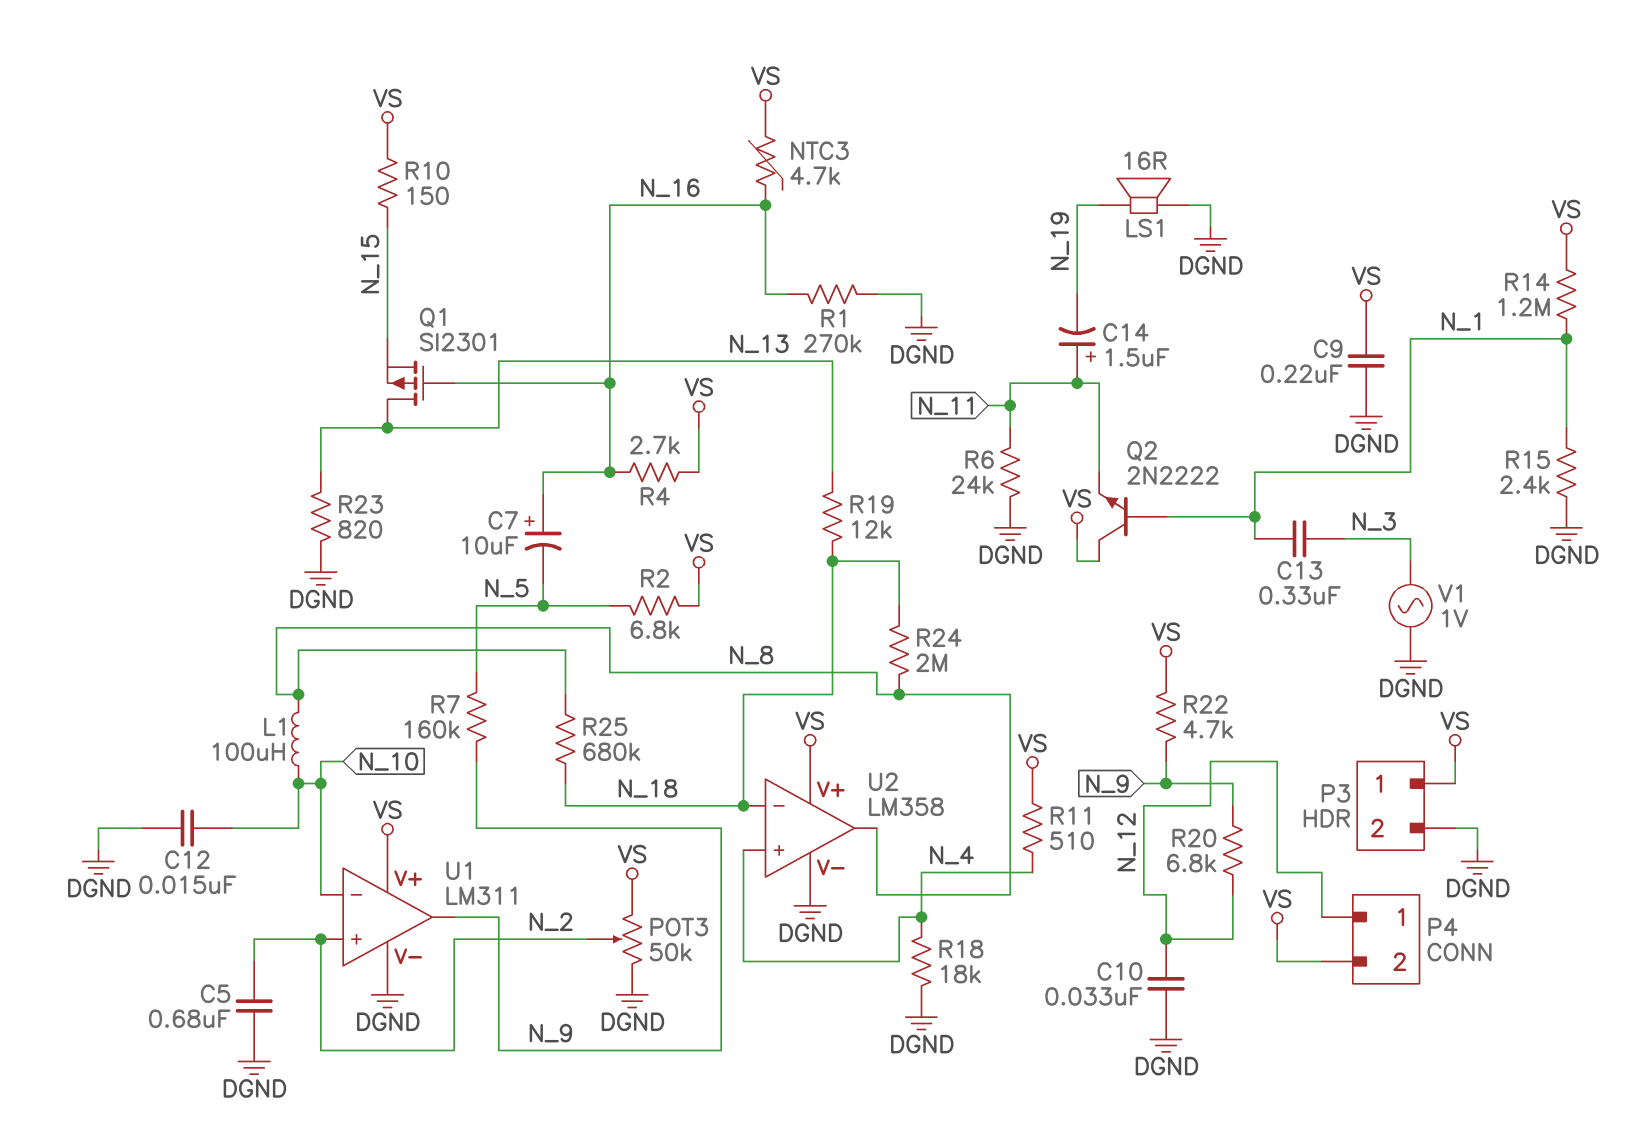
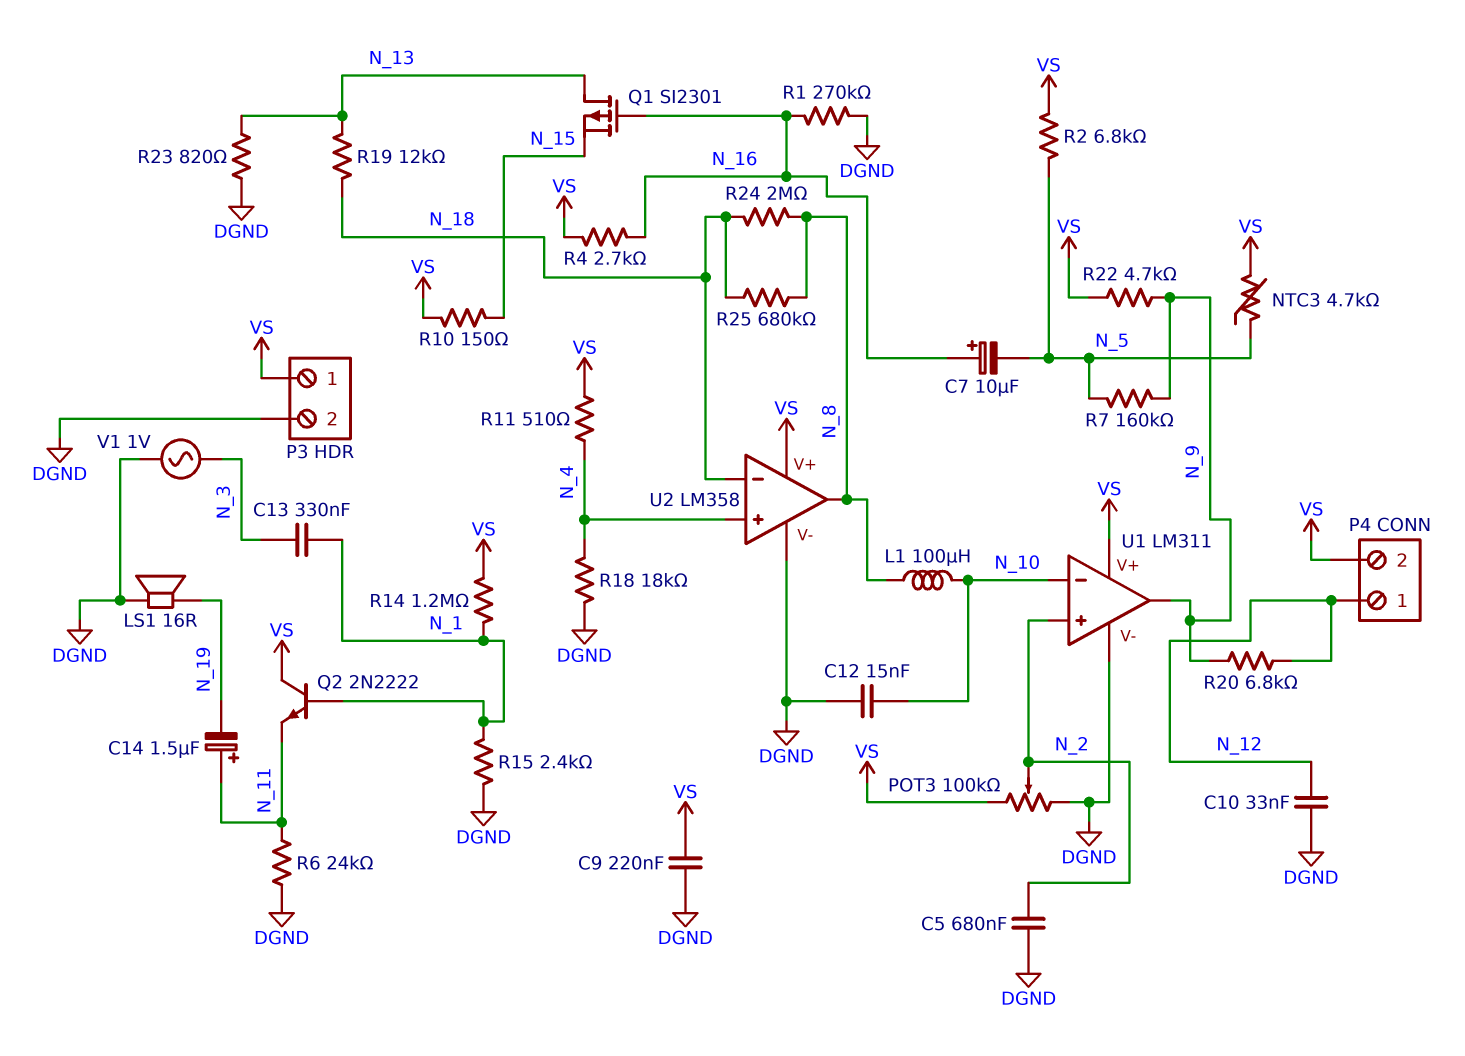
NTC3: 4.7k (N_16, VS) -> 4.7k (N_5, VS)
POT3: 50k (DGND, VS, wiper N_2) -> 100k (DGND, VS, wiper N_2)

